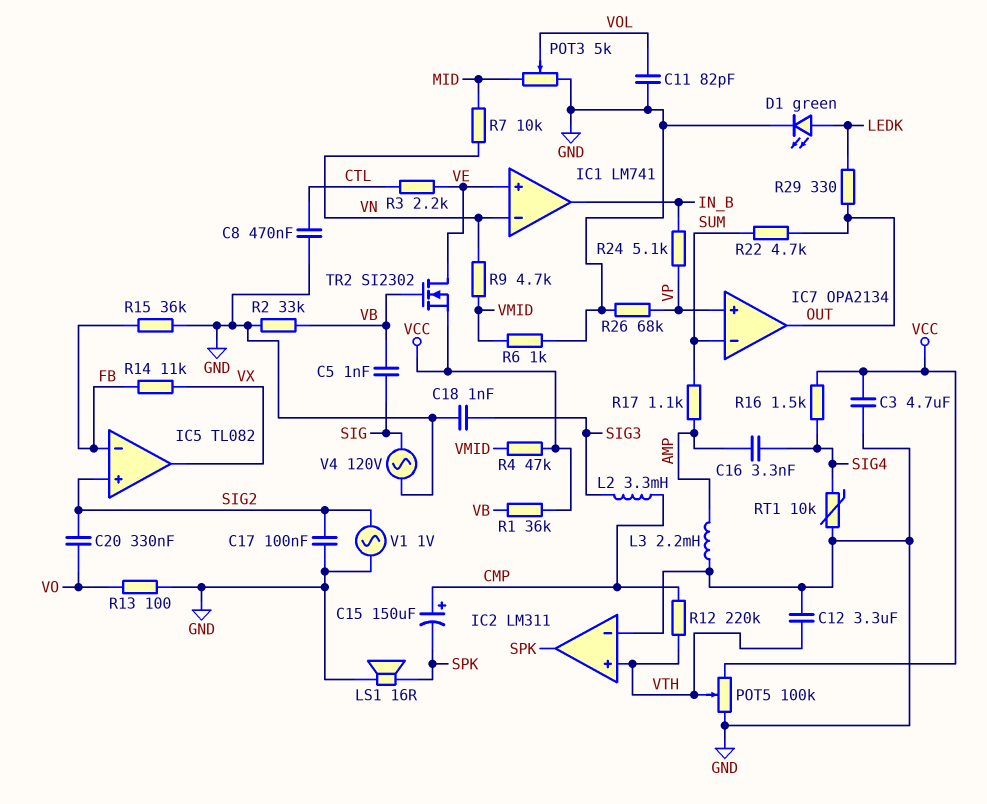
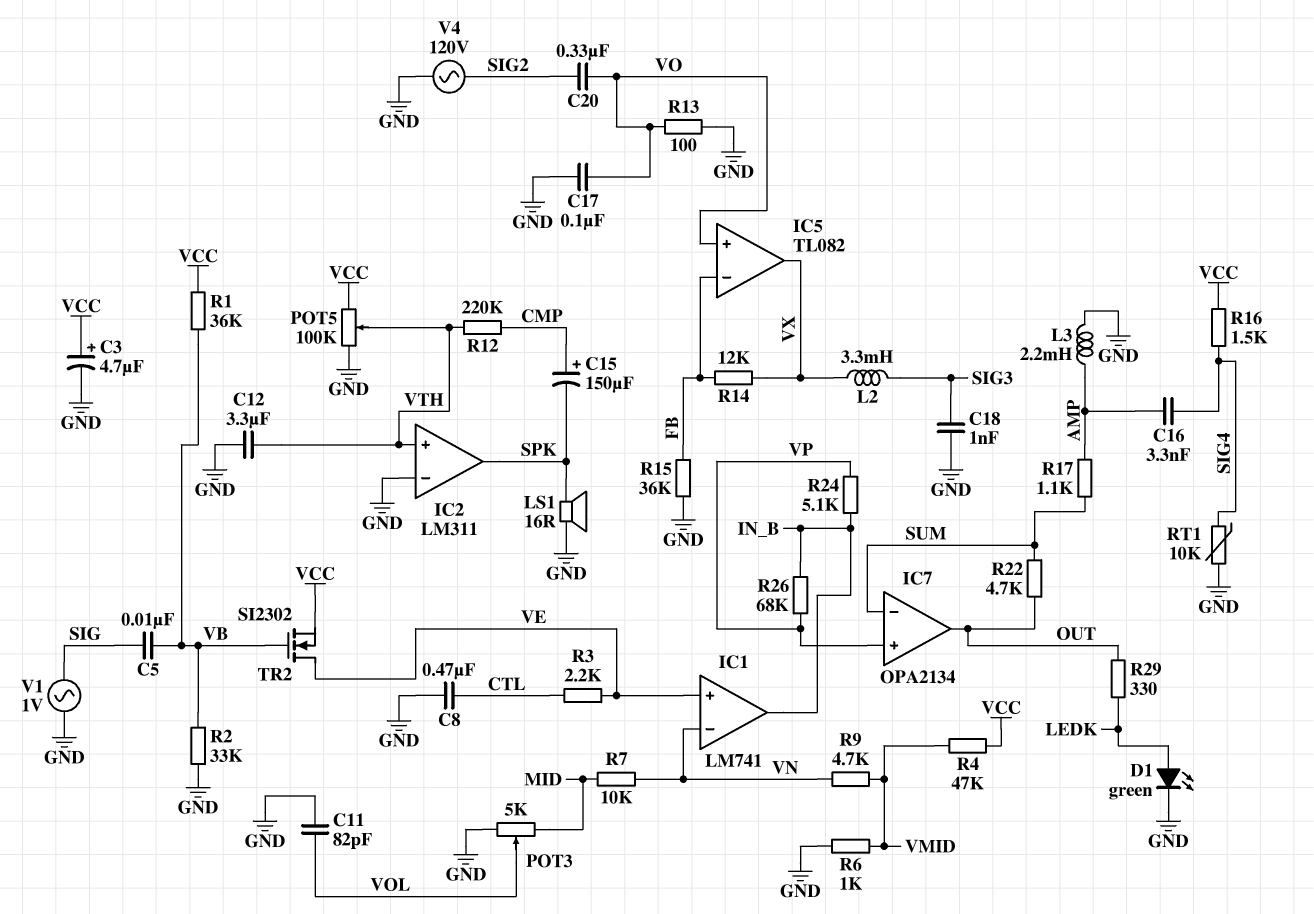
C3: 4.7uF (GND, VCC) -> 4.7uF (plus VCC, minus GND)
C5: 1nF (SIG, VB) -> 10nF (SIG, VB)
C17: 100nF (GND, SIG2) -> 100nF (GND, VO)
IC5 pin in+: SIG2 -> VO
L2: 3.3mH (CMP, SIG3) -> 3.3mH (SIG3, VX)
R14: 11k (FB, VX) -> 12k (FB, VX)
R26: 68k (GND, VP) -> 68k (IN_B, VP)
V1: AC 1V (GND, SIG2) -> AC 1V (GND, SIG)
V4: AC 120V (GND, SIG) -> AC 120V (GND, SIG2)

